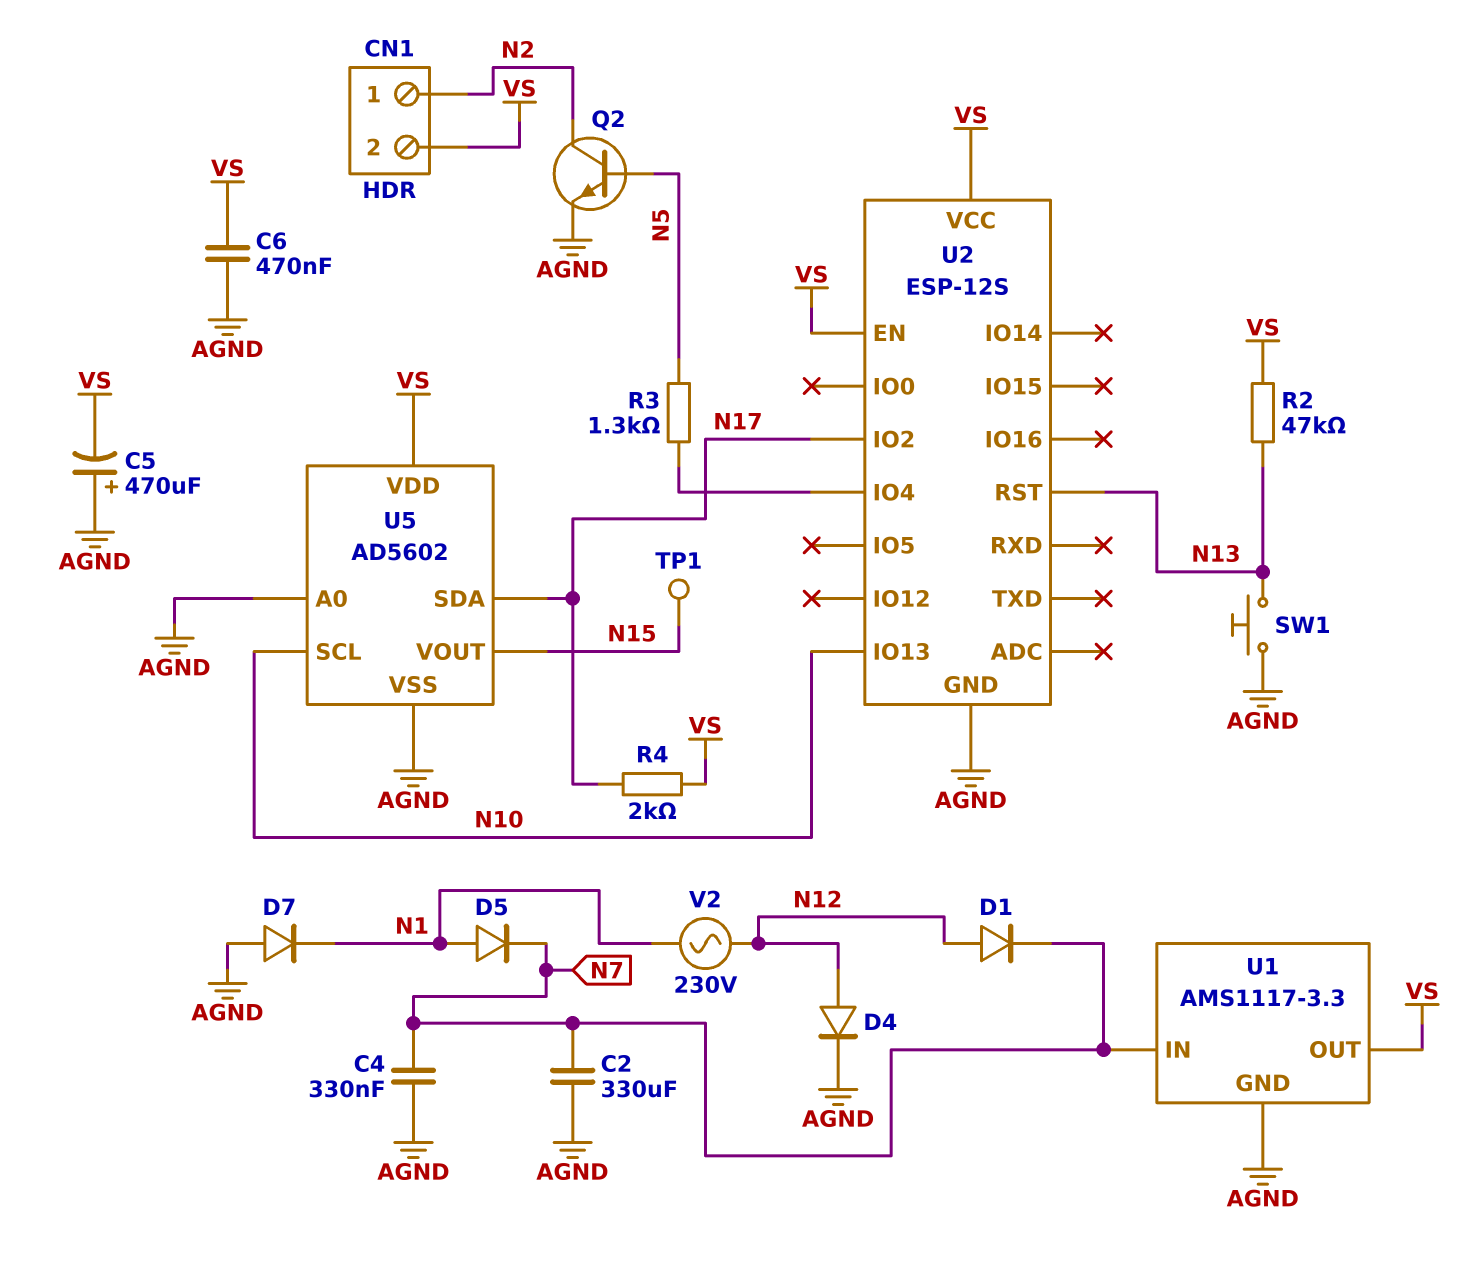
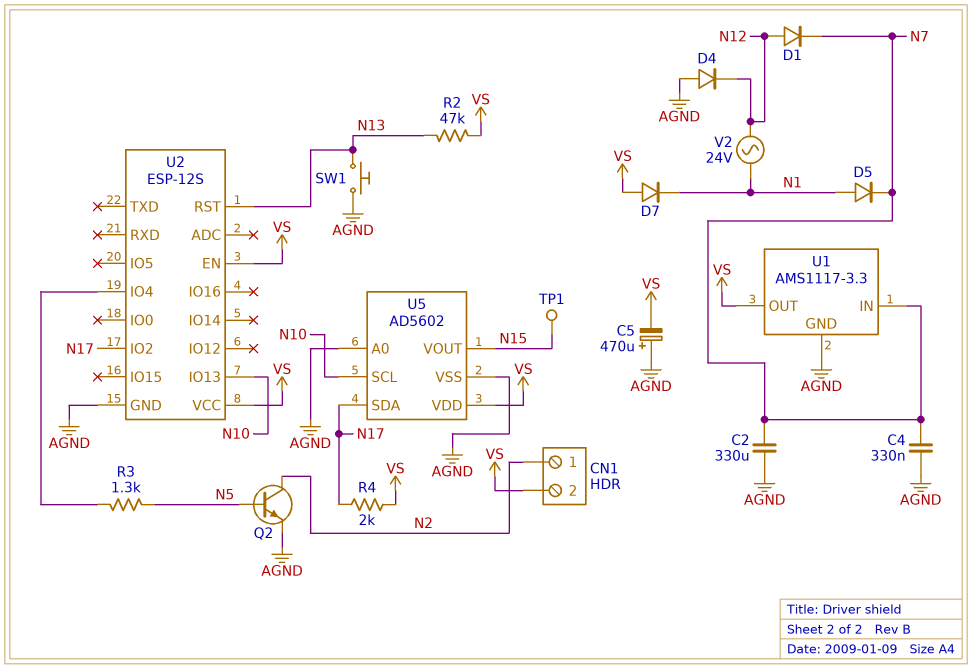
C6: 470nF (AGND, VS) -> none
D4: diode (A N12, K AGND) -> diode (A AGND, K N12)
D7: diode (A AGND, K N1) -> diode (A VS, K N1)
V2: AC 230V (N1, N12) -> AC 24V (N1, N12)

